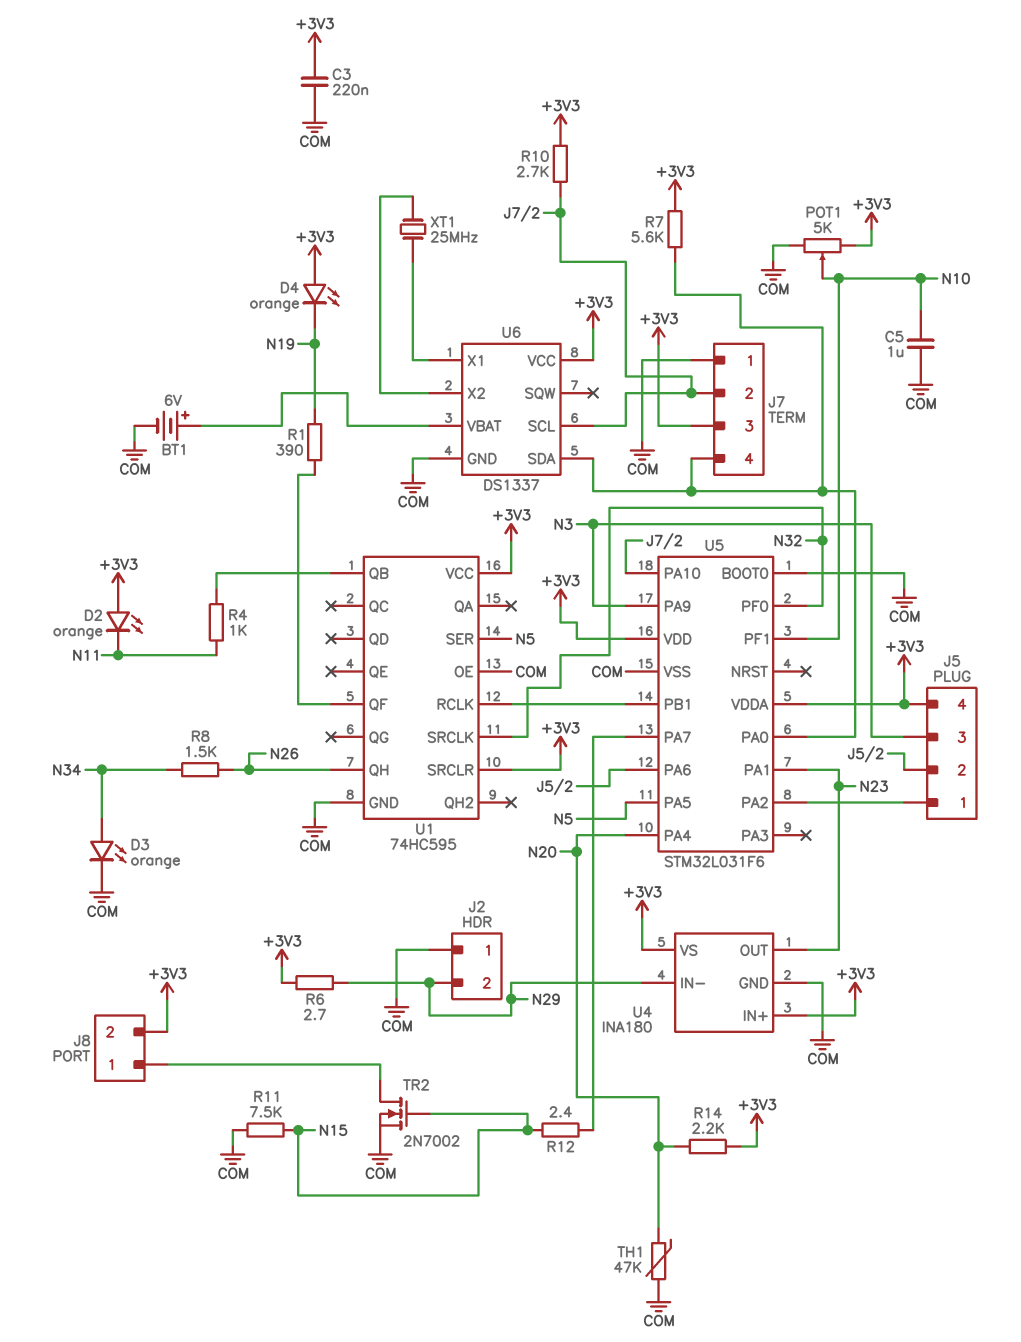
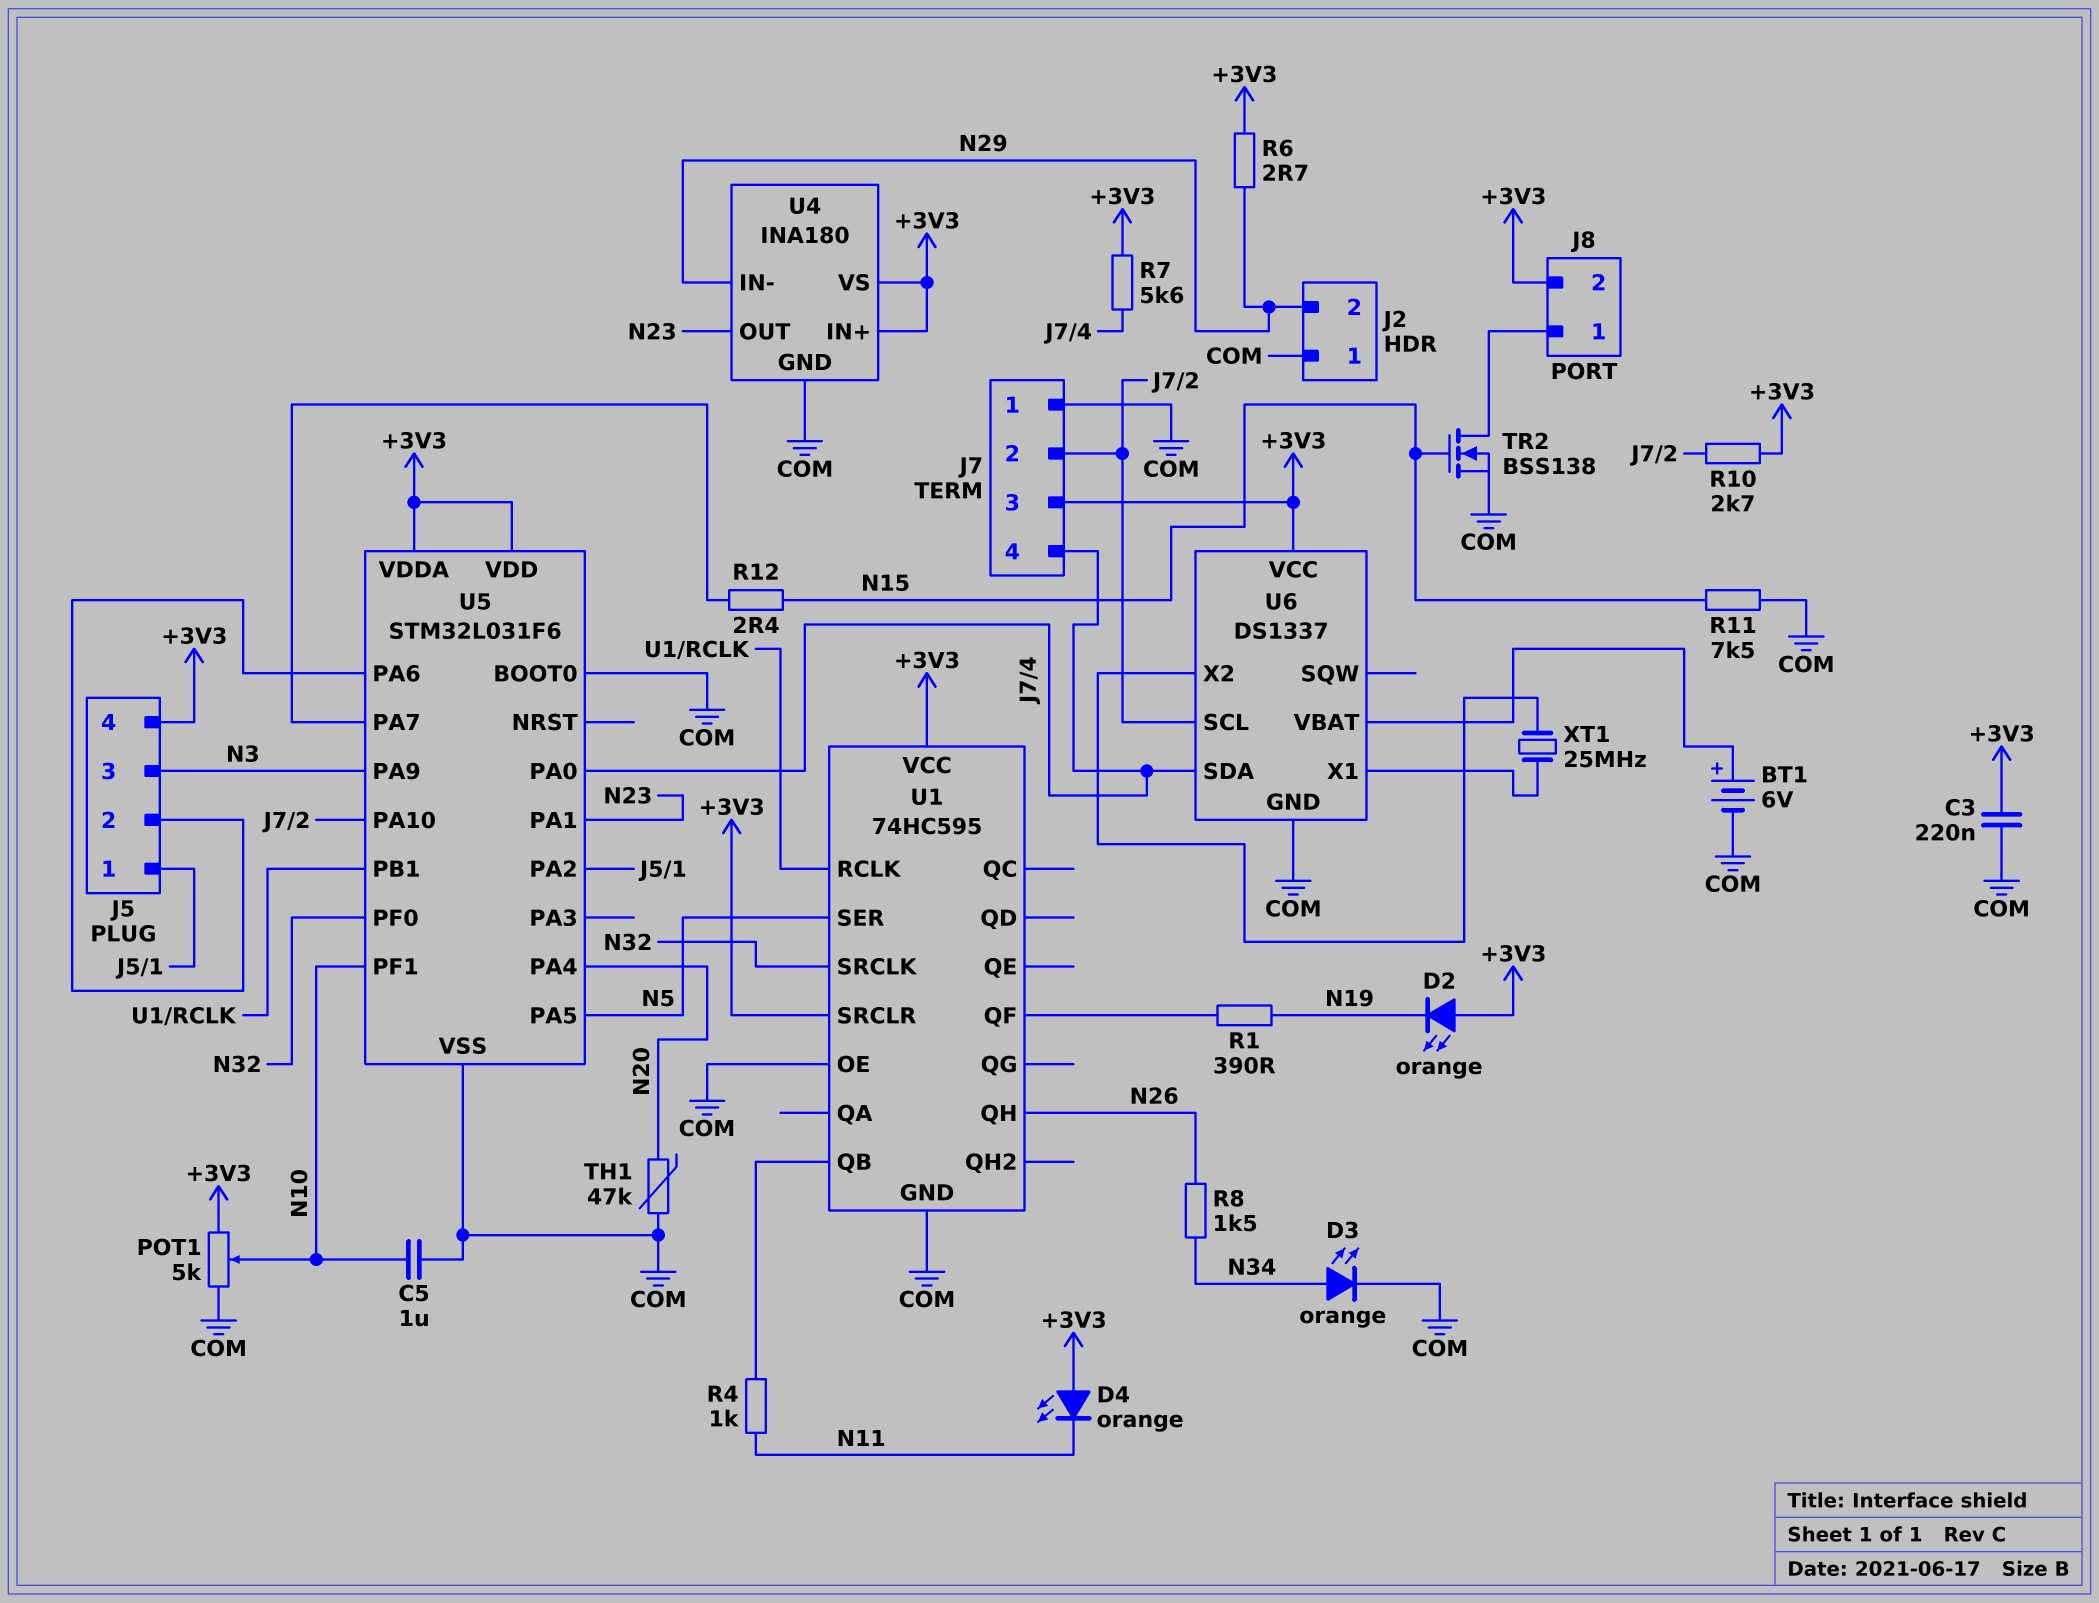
D2: LED orange (A +3V3, K N11) -> LED orange (A +3V3, K N19)
D4: LED orange (A +3V3, K N19) -> LED orange (A +3V3, K N11)
R14: 2.2k (+3V3, N20) -> none
TR2: NMOS 2N7002 (G N15, D J8/1, S COM) -> NMOS BSS138 (G N15, D J8/1, S COM)

